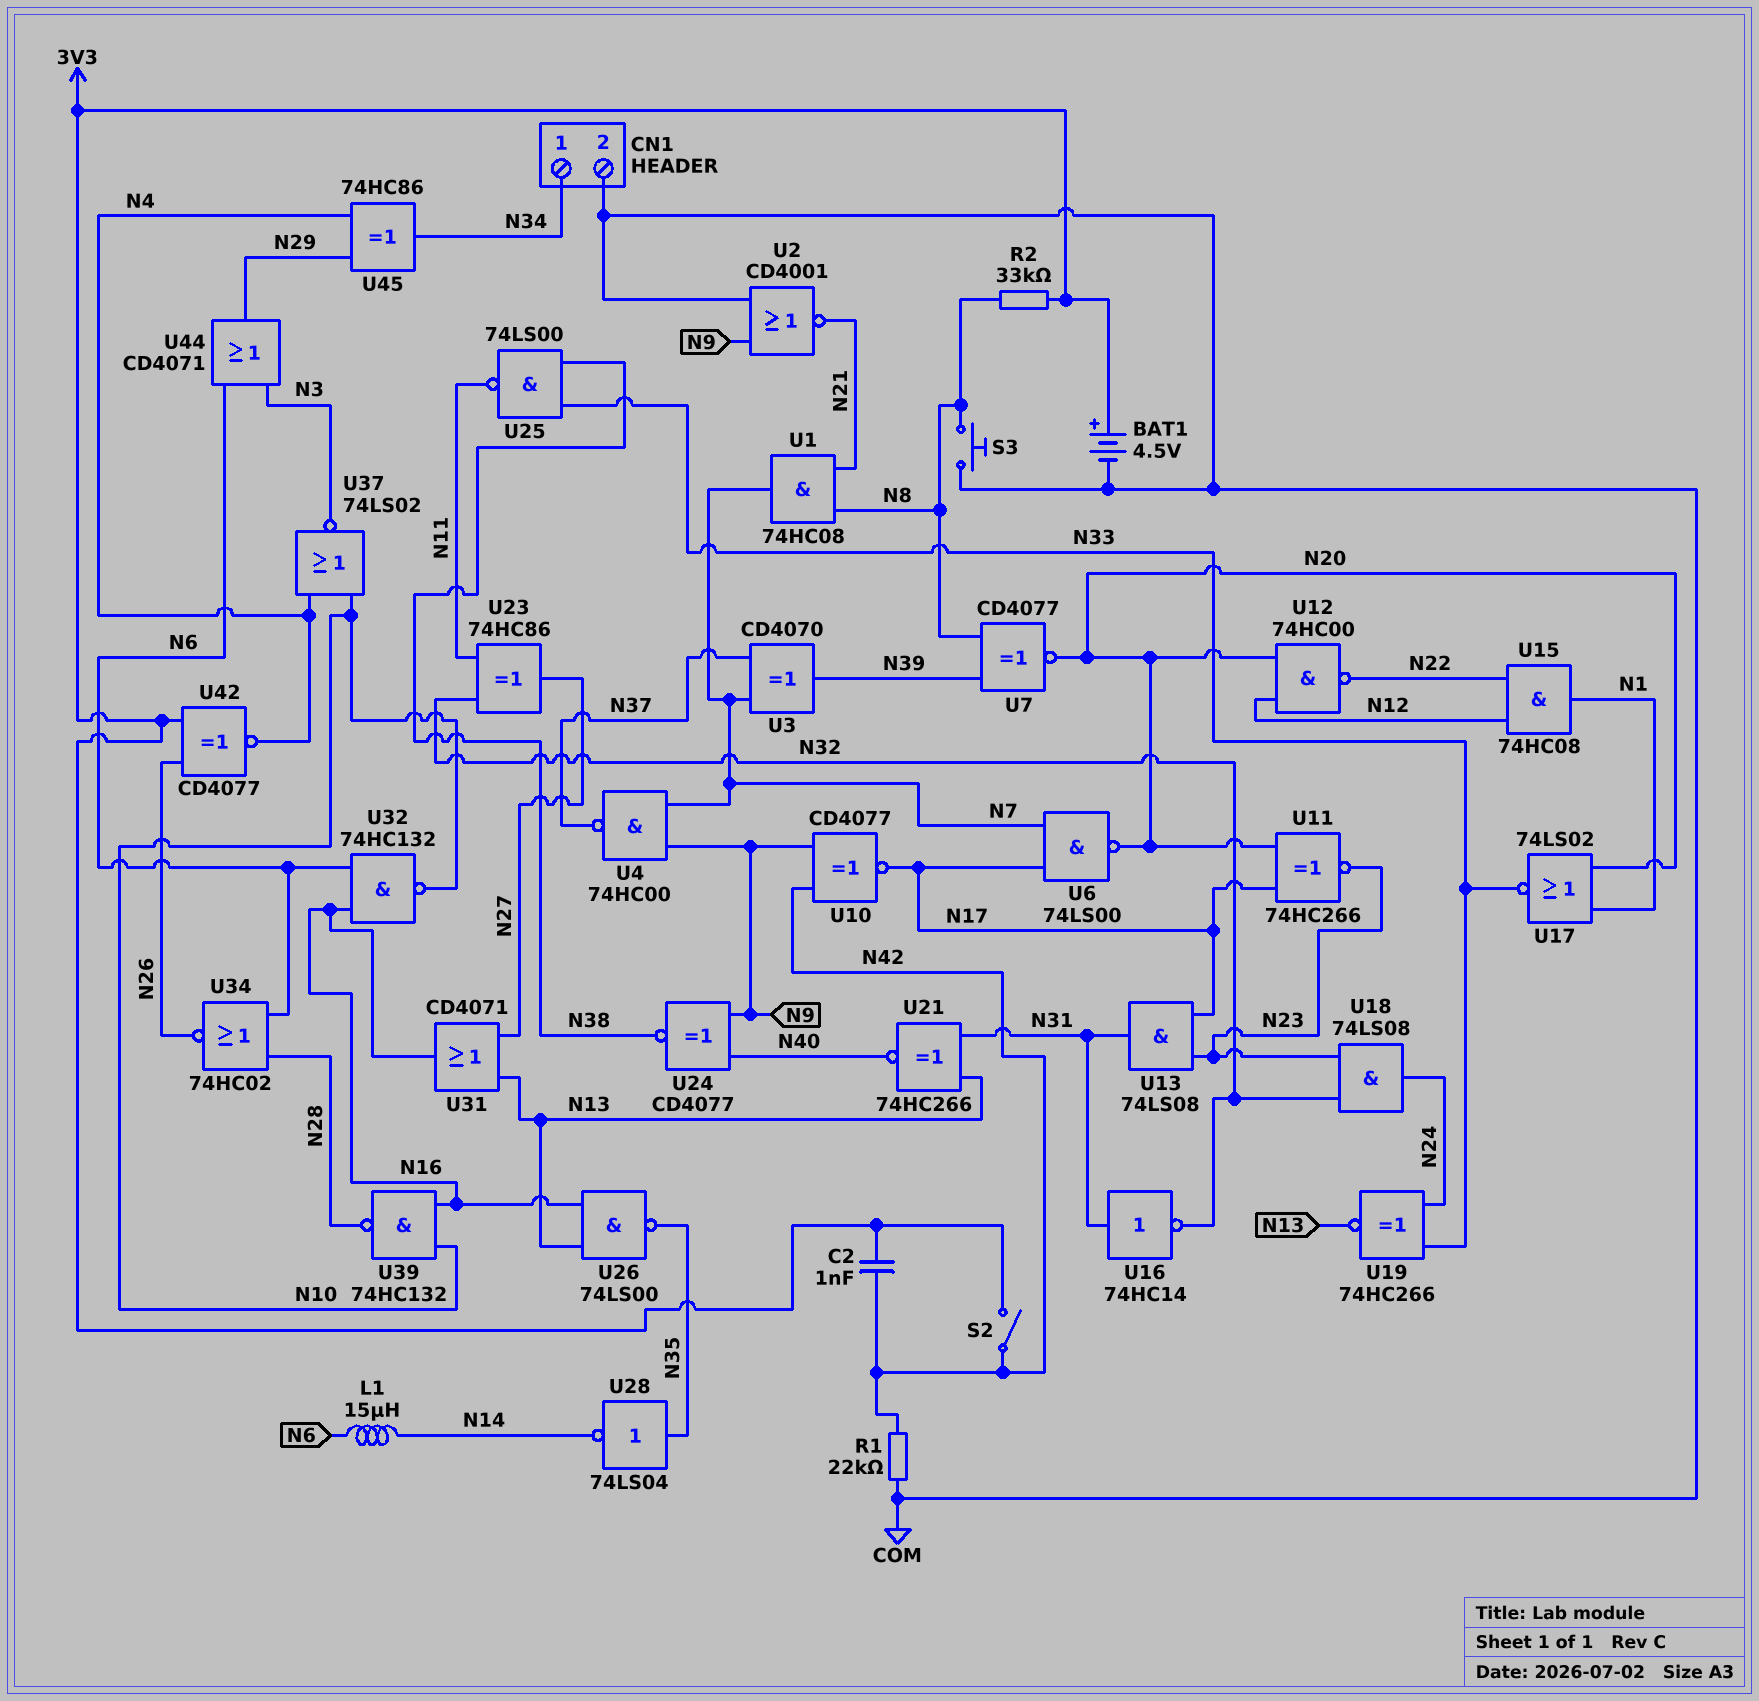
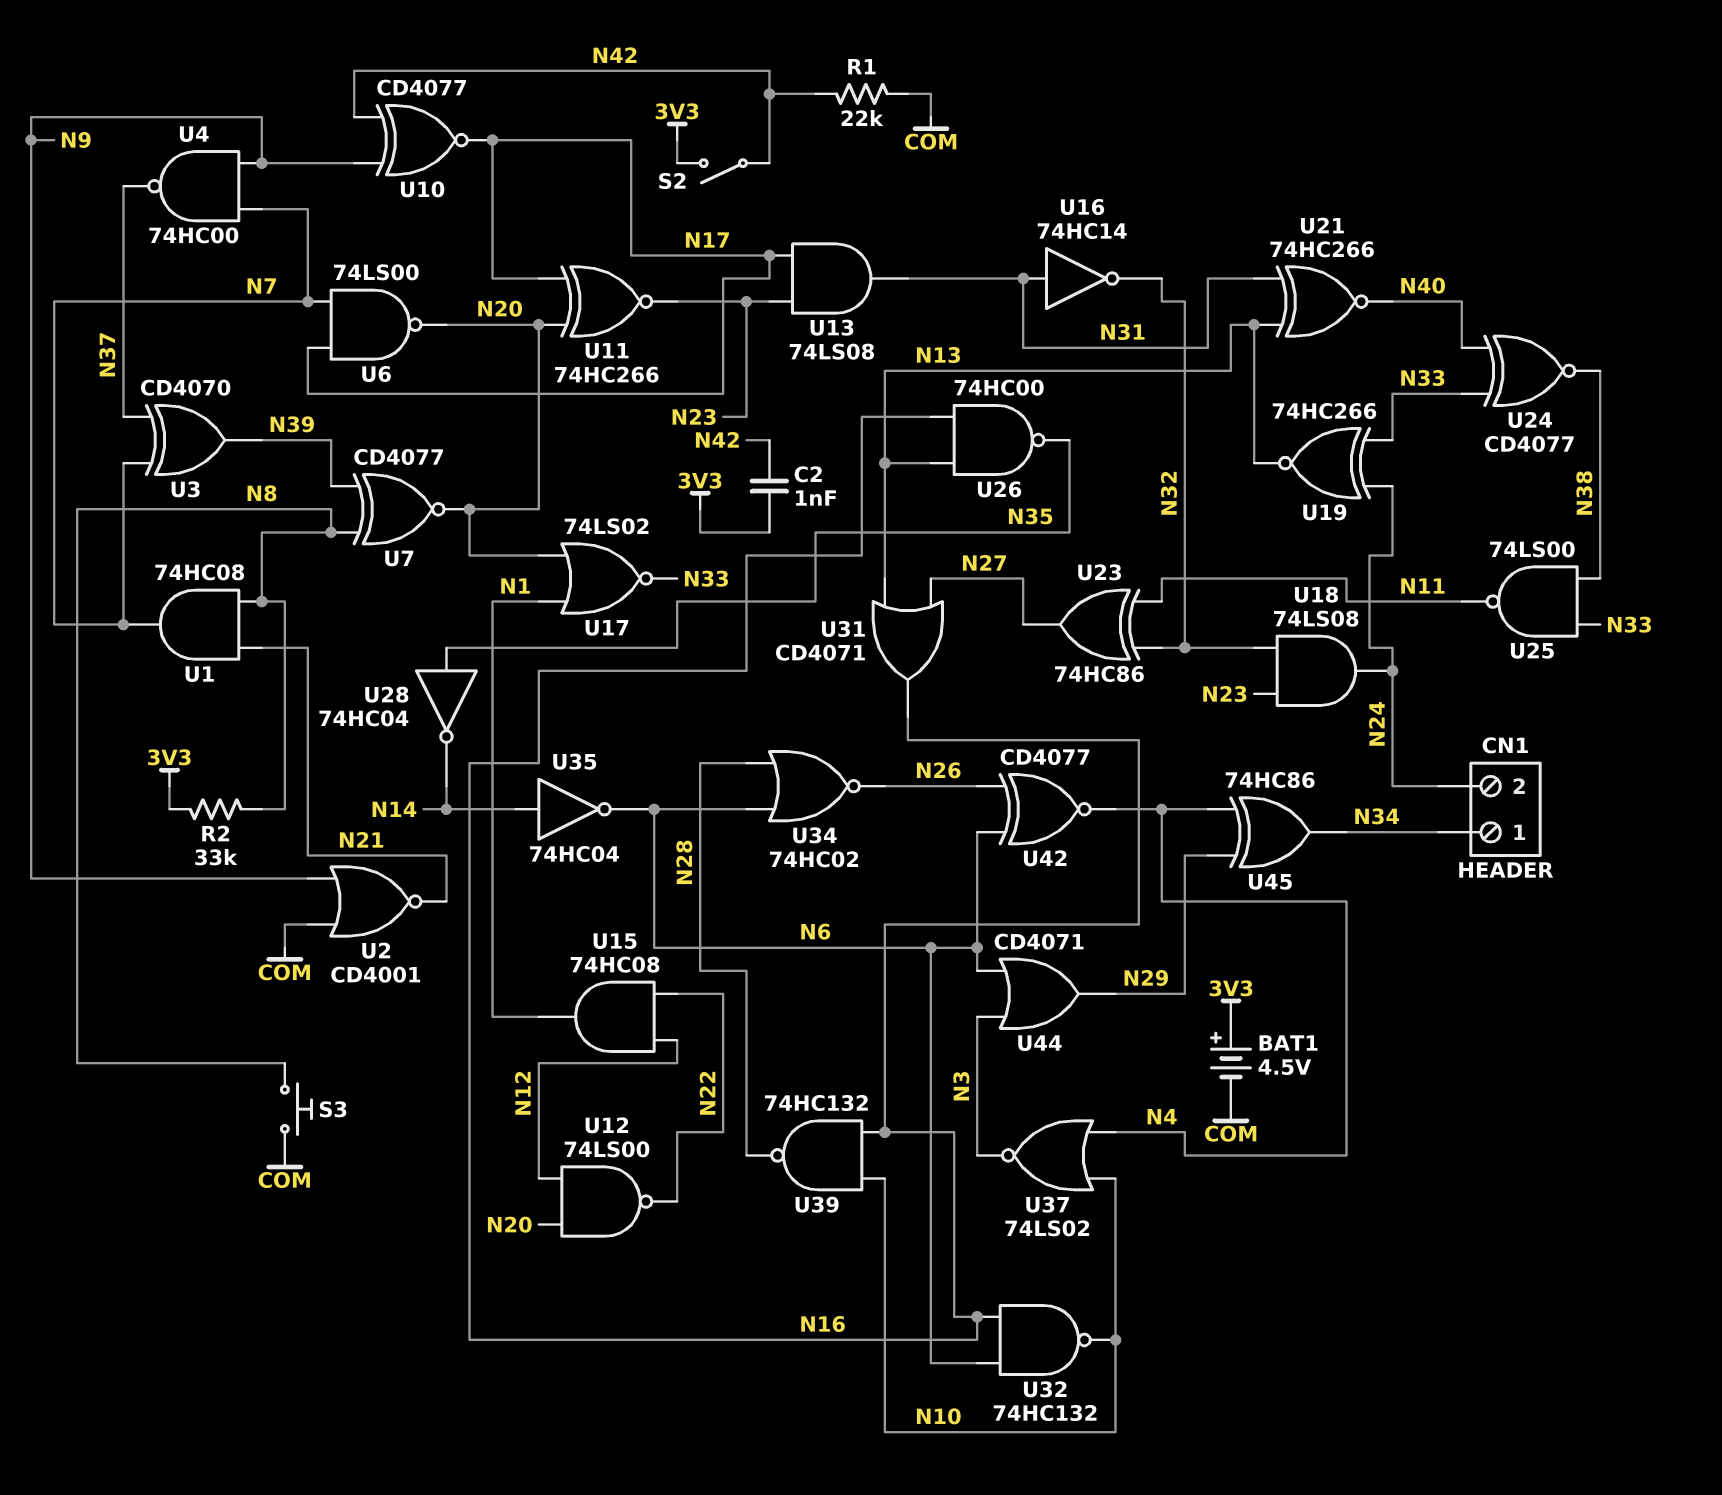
CN1 pin 2: COM -> N24
L1: 15uH (N6, N14) -> none
U12: NAND 74HC00 (in N12, in N20, out N22) -> NAND 74LS00 (in N12, in N20, out N22)
U24: XNOR CD4077 (in N9, in N40, out N38) -> XNOR CD4077 (in N33, in N40, out N38)
U26: NAND 74LS00 (in N13, in N16, out N35) -> NAND 74HC00 (in N13, in N16, out N35)
U28: NOT 74LS04 (in N35, out N14) -> NOT 74HC04 (in N35, out N14)
U35: none -> NOT 74HC04 (in N14, out N6)
U42: XNOR CD4077 (in 3V3, in N26, out N4) -> XNOR CD4077 (in N6, in N26, out N4)

